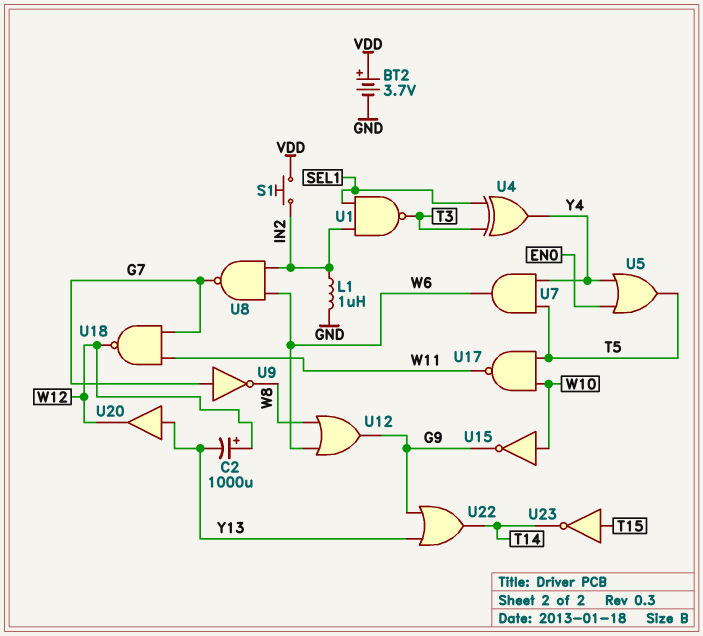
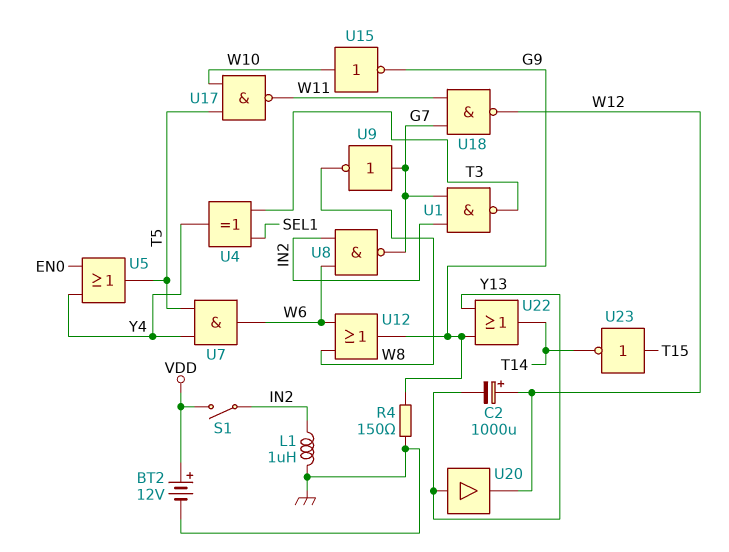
BT2: 3.7V (plus VDD, minus GND) -> 12V (plus VDD, minus GND)
R4: none -> 150 (G9, GND)
S1: button (IN2, VDD) -> switch (IN2, VDD)
U1: NAND (in IN2, in SEL1, out T3) -> NAND (in G7, in IN2, out T3)

